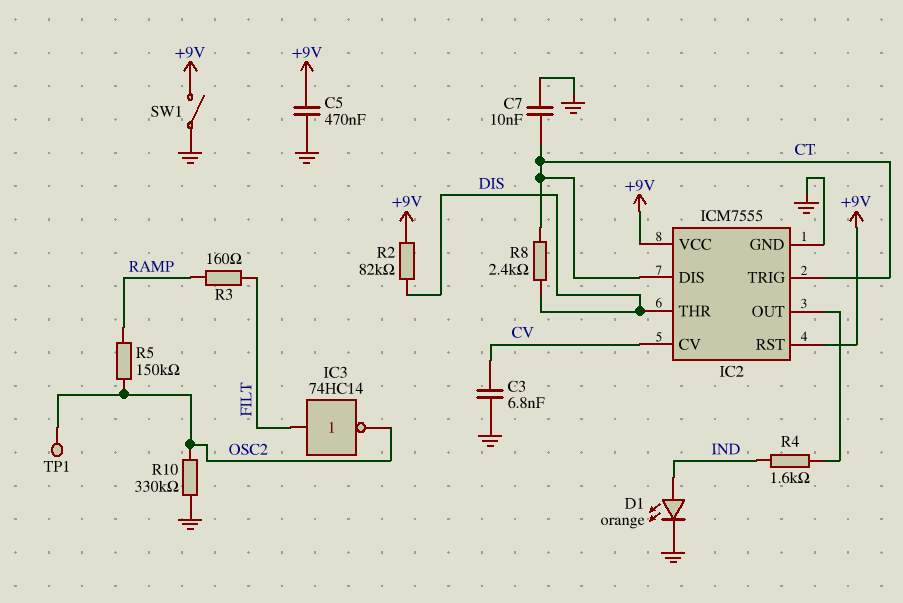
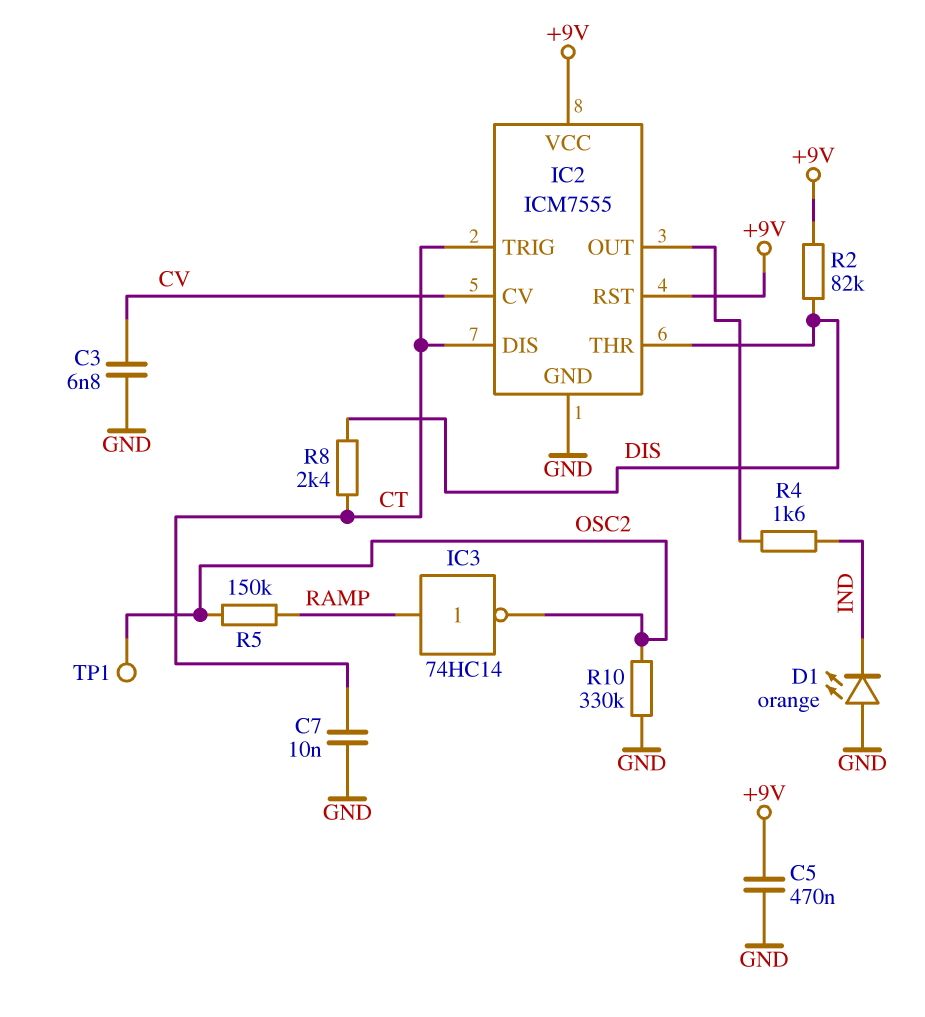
D1: LED orange (A IND, K GND) -> LED orange (A GND, K IND)
IC3: NOT 74HC14 (in FILT, out OSC2) -> NOT 74HC14 (in RAMP, out OSC2)
R3: 160 (FILT, RAMP) -> none
SW1: switch (+9V, GND) -> none

